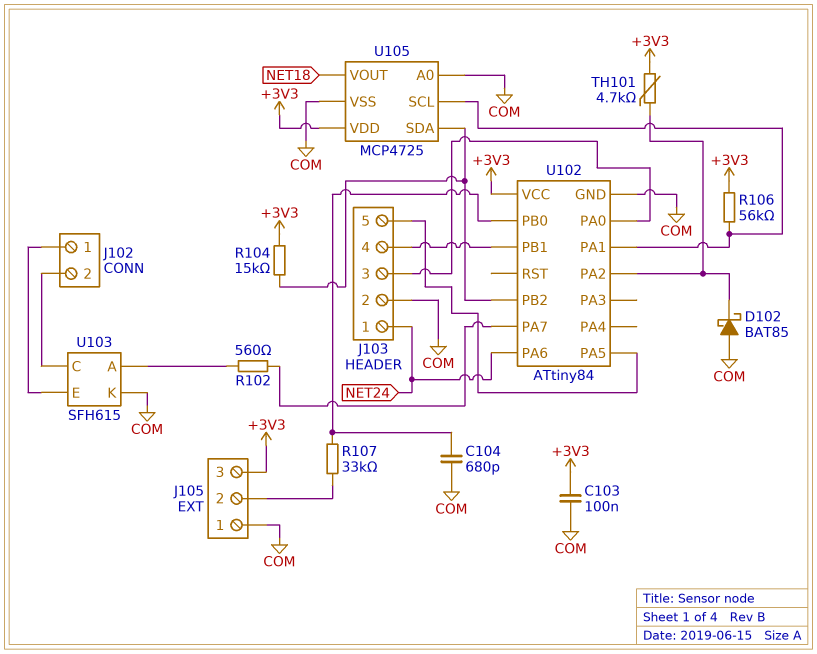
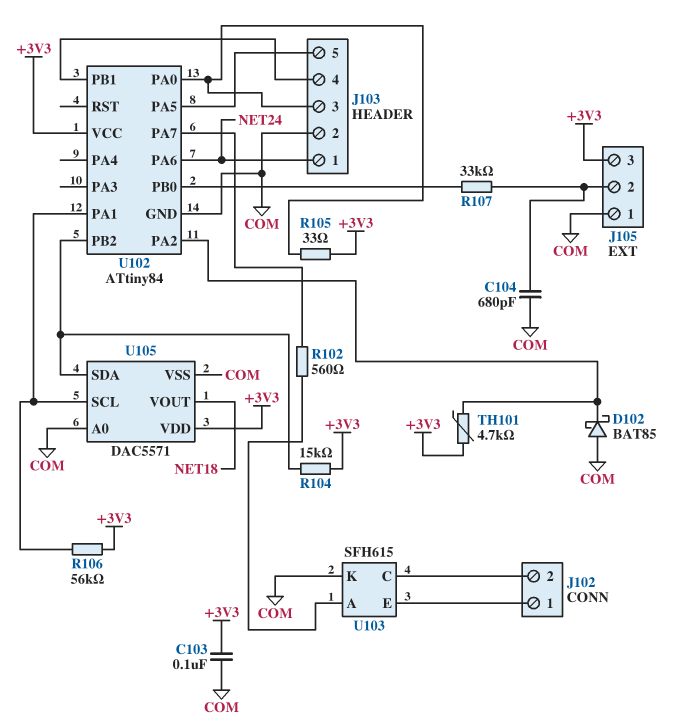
C104: 680pF (COM, U102/PB0) -> 680pF (COM, J105/2)
R105: none -> 33 (+3V3, J103/3)
U105: MCP4725 -> DAC5571

